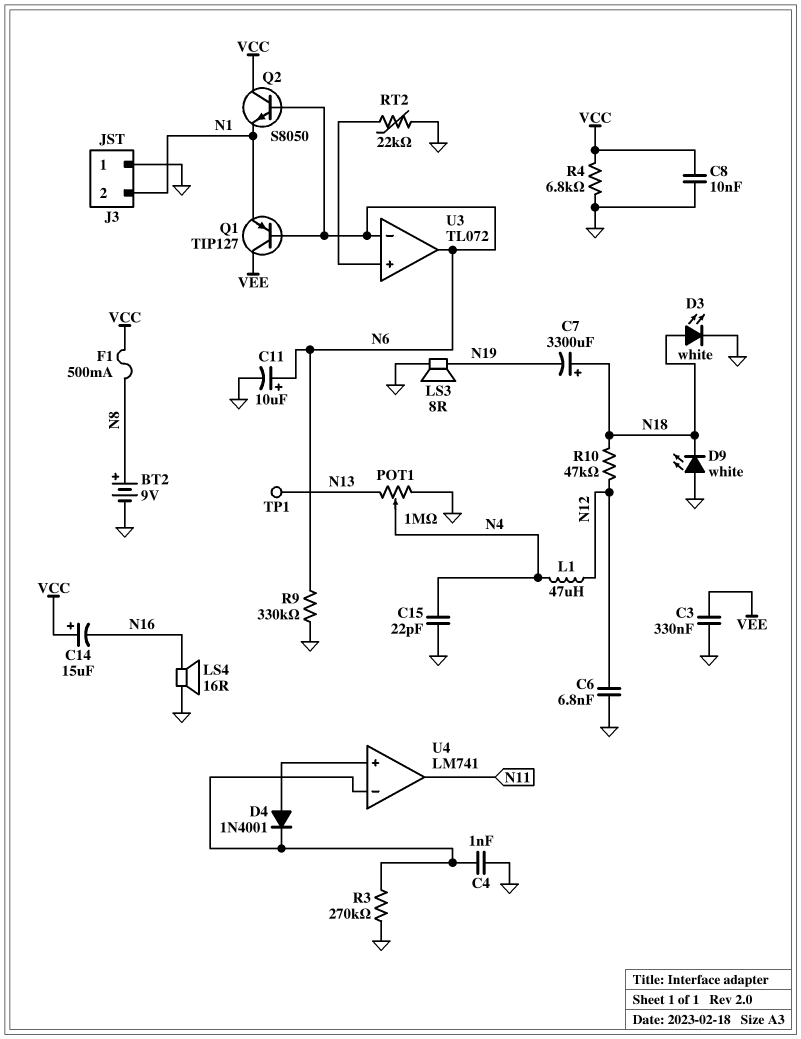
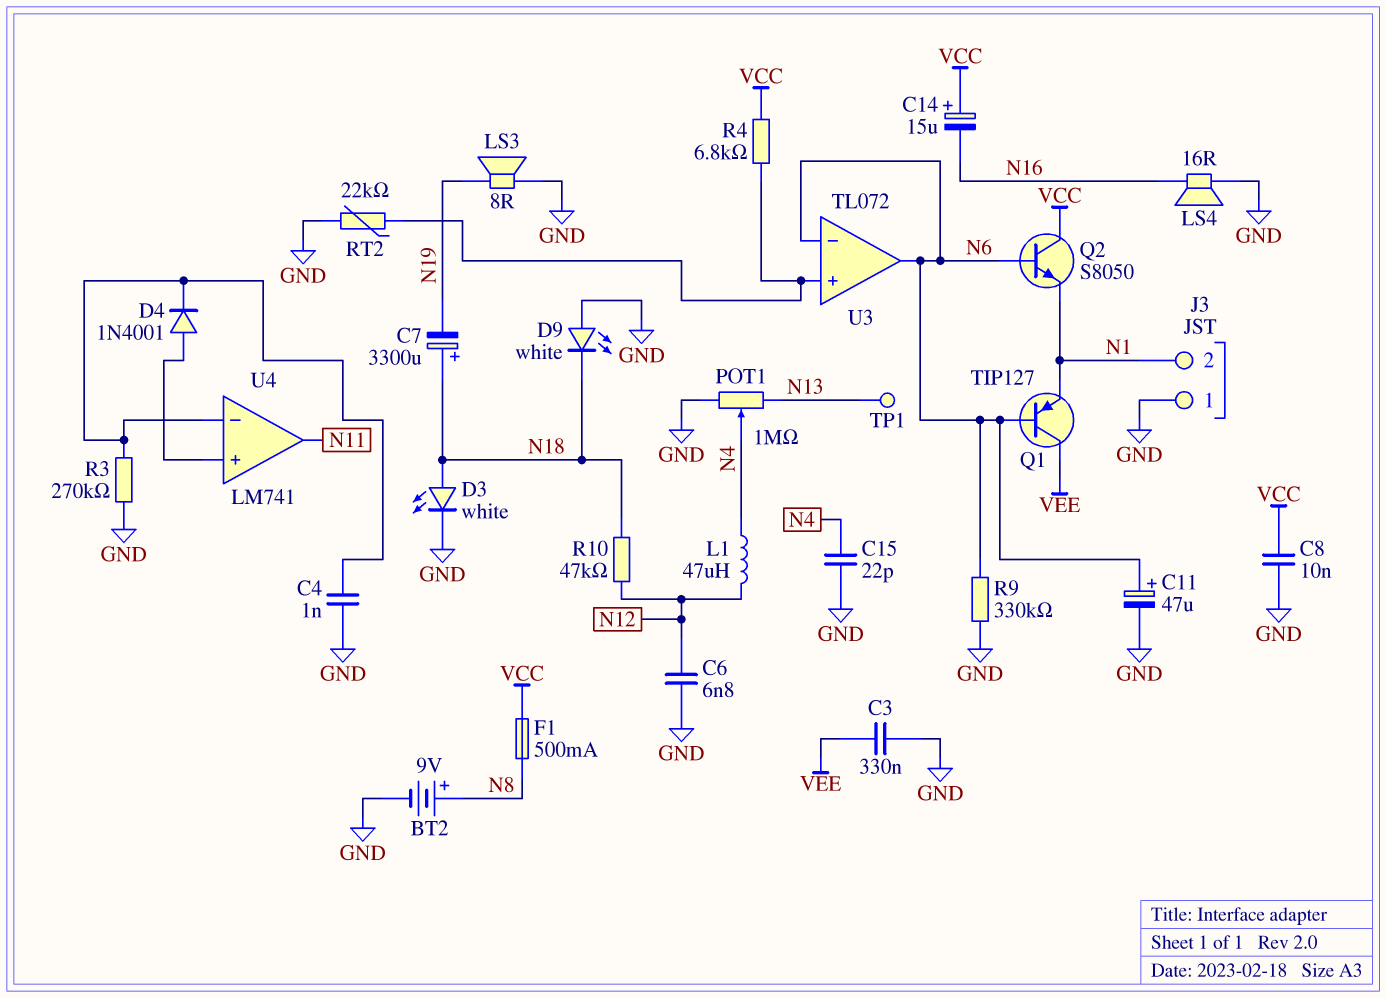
C11: 10uF (plus N6, minus GND) -> 47uF (plus N6, minus GND)
R4: 6.8k (GND, VCC) -> 6.8k (U3/in+, VCC)

